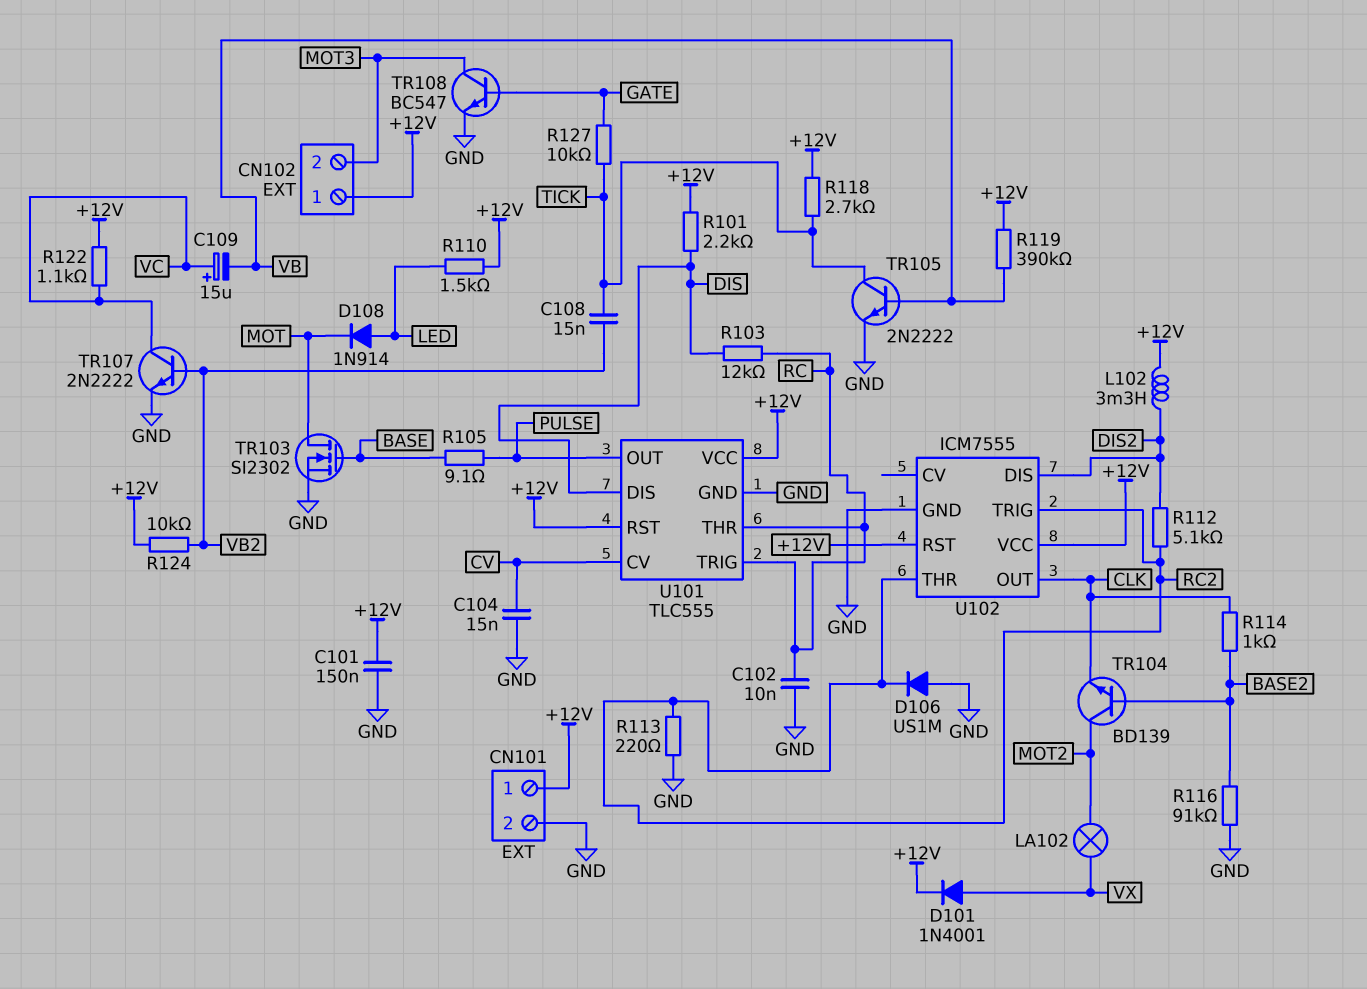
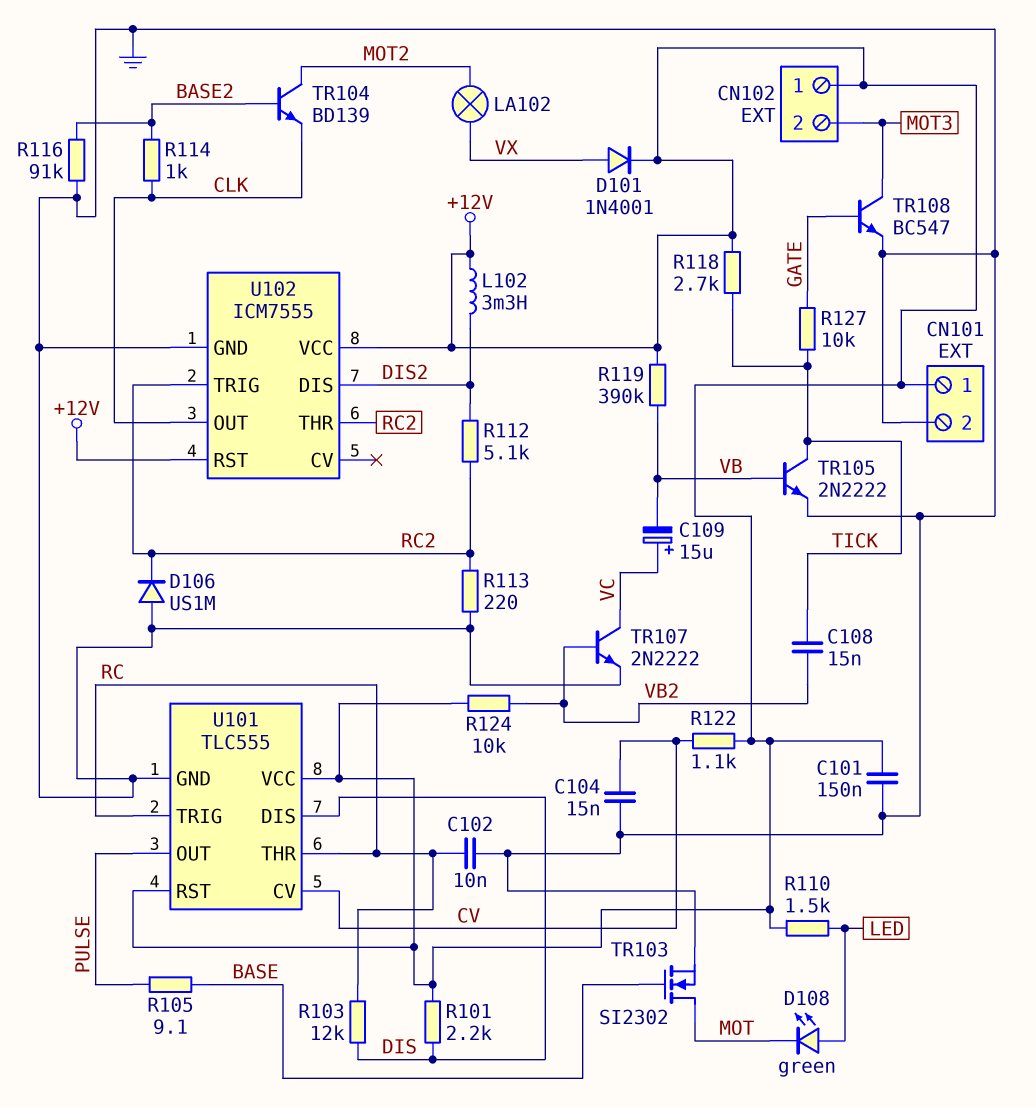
D108: diode 1N914 (A LED, K MOT) -> LED green (A LED, K MOT)
R122: 1.1k (+12V, VC) -> 1.1k (+12V, CV)

